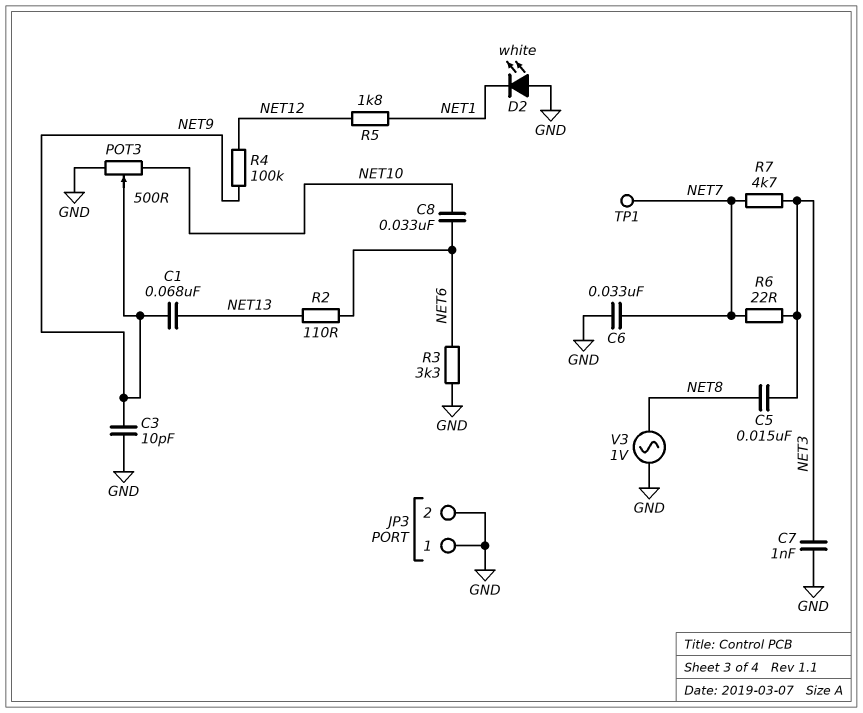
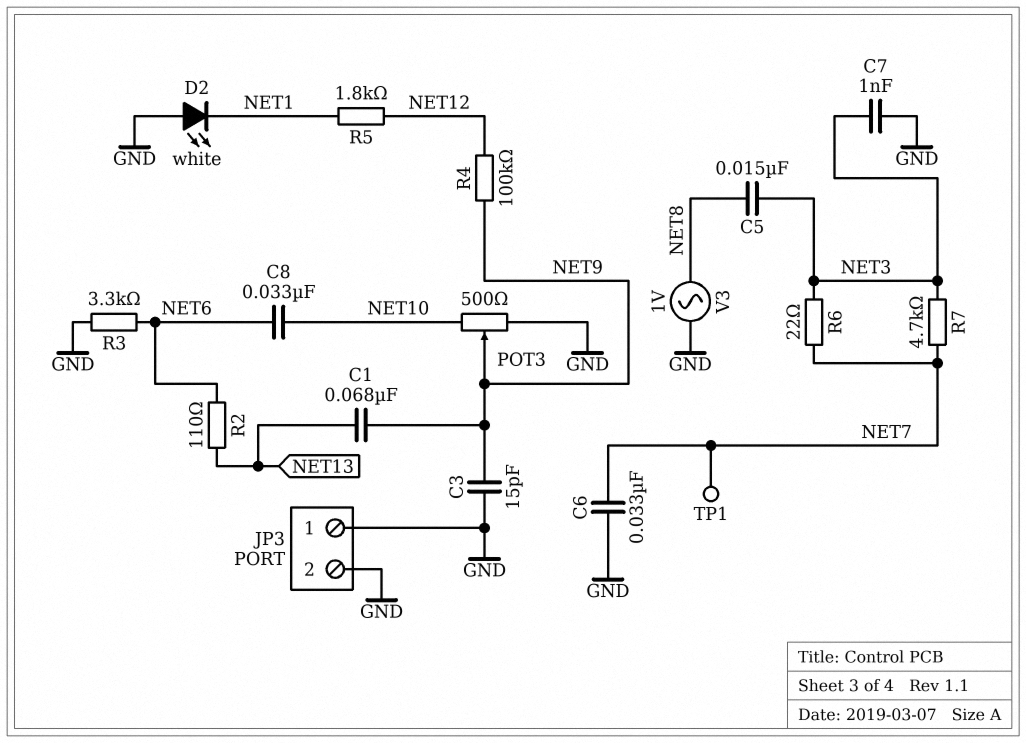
C3: 10pF (GND, NET9) -> 15pF (GND, NET9)

